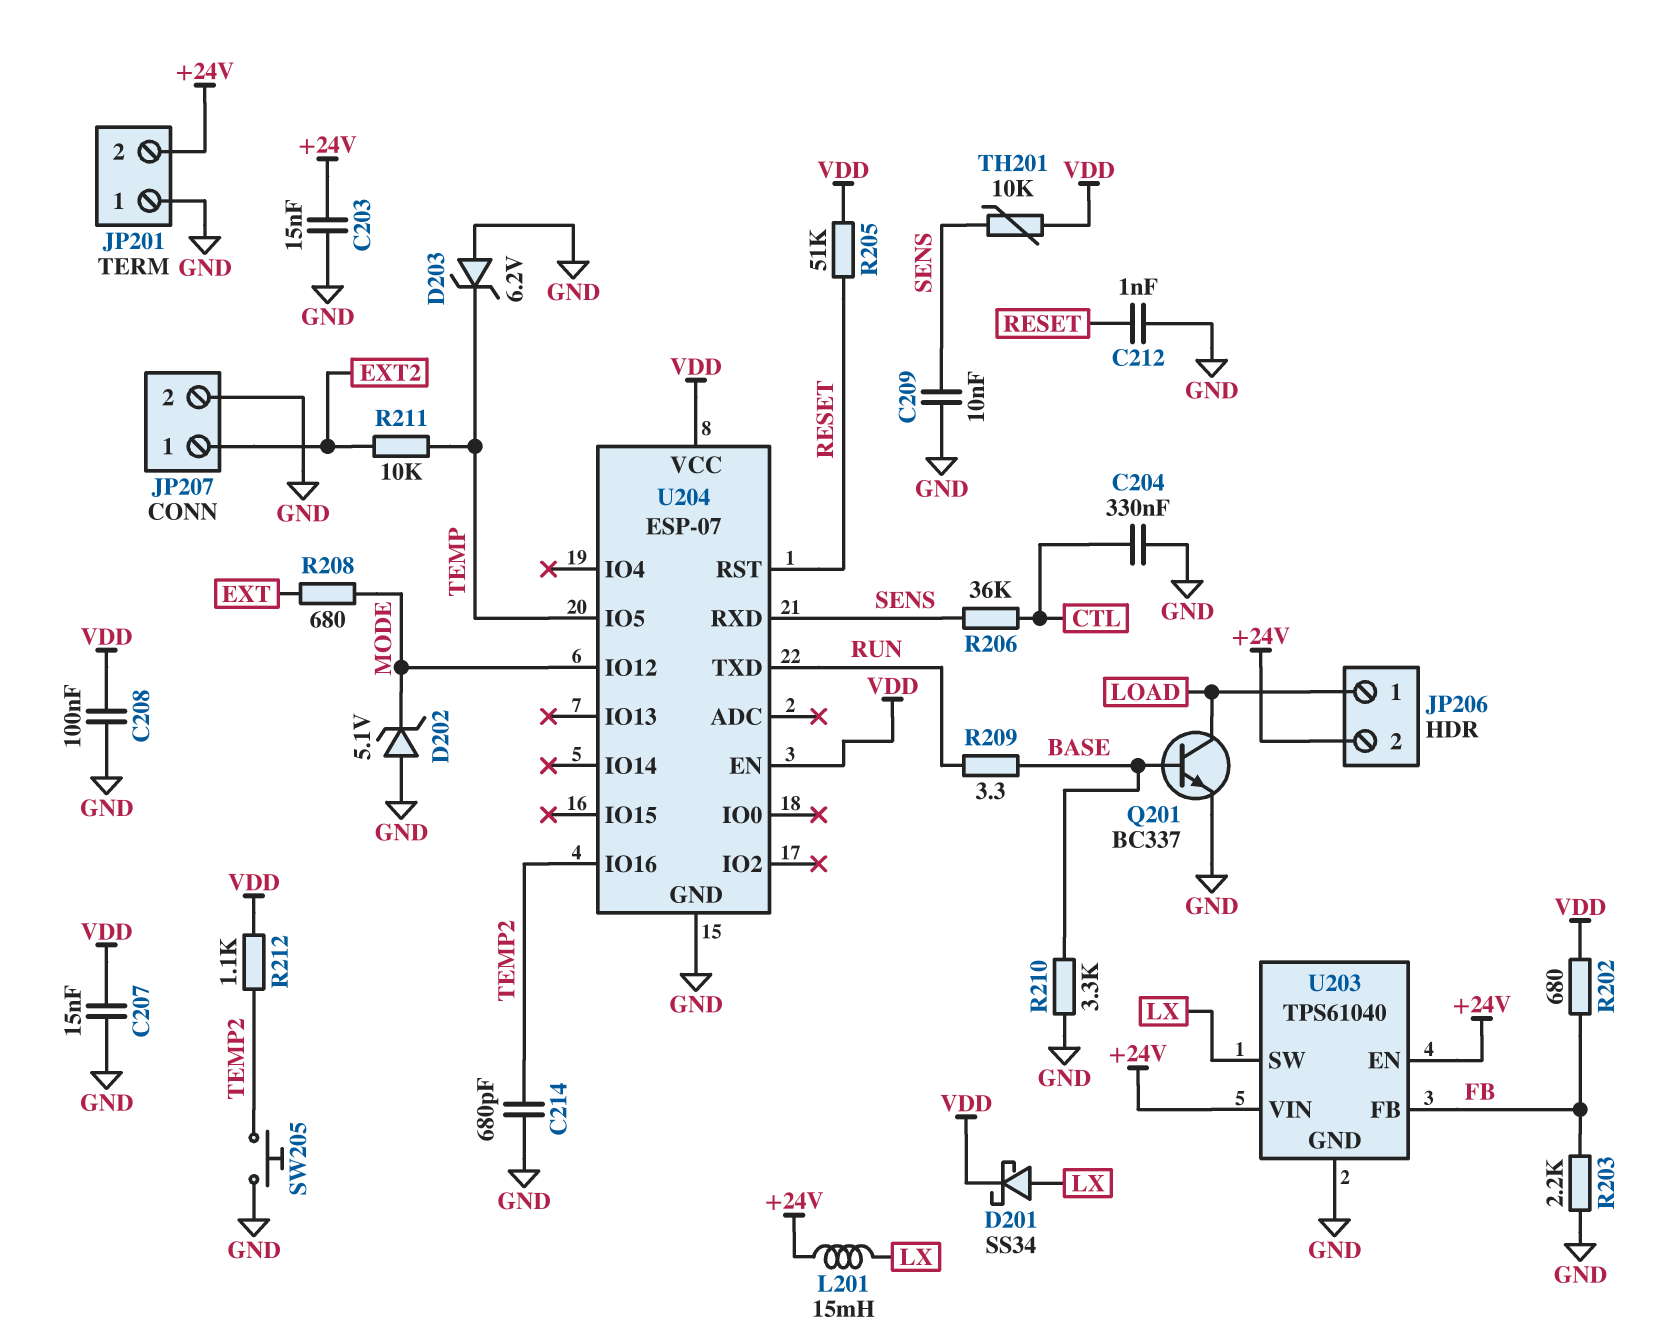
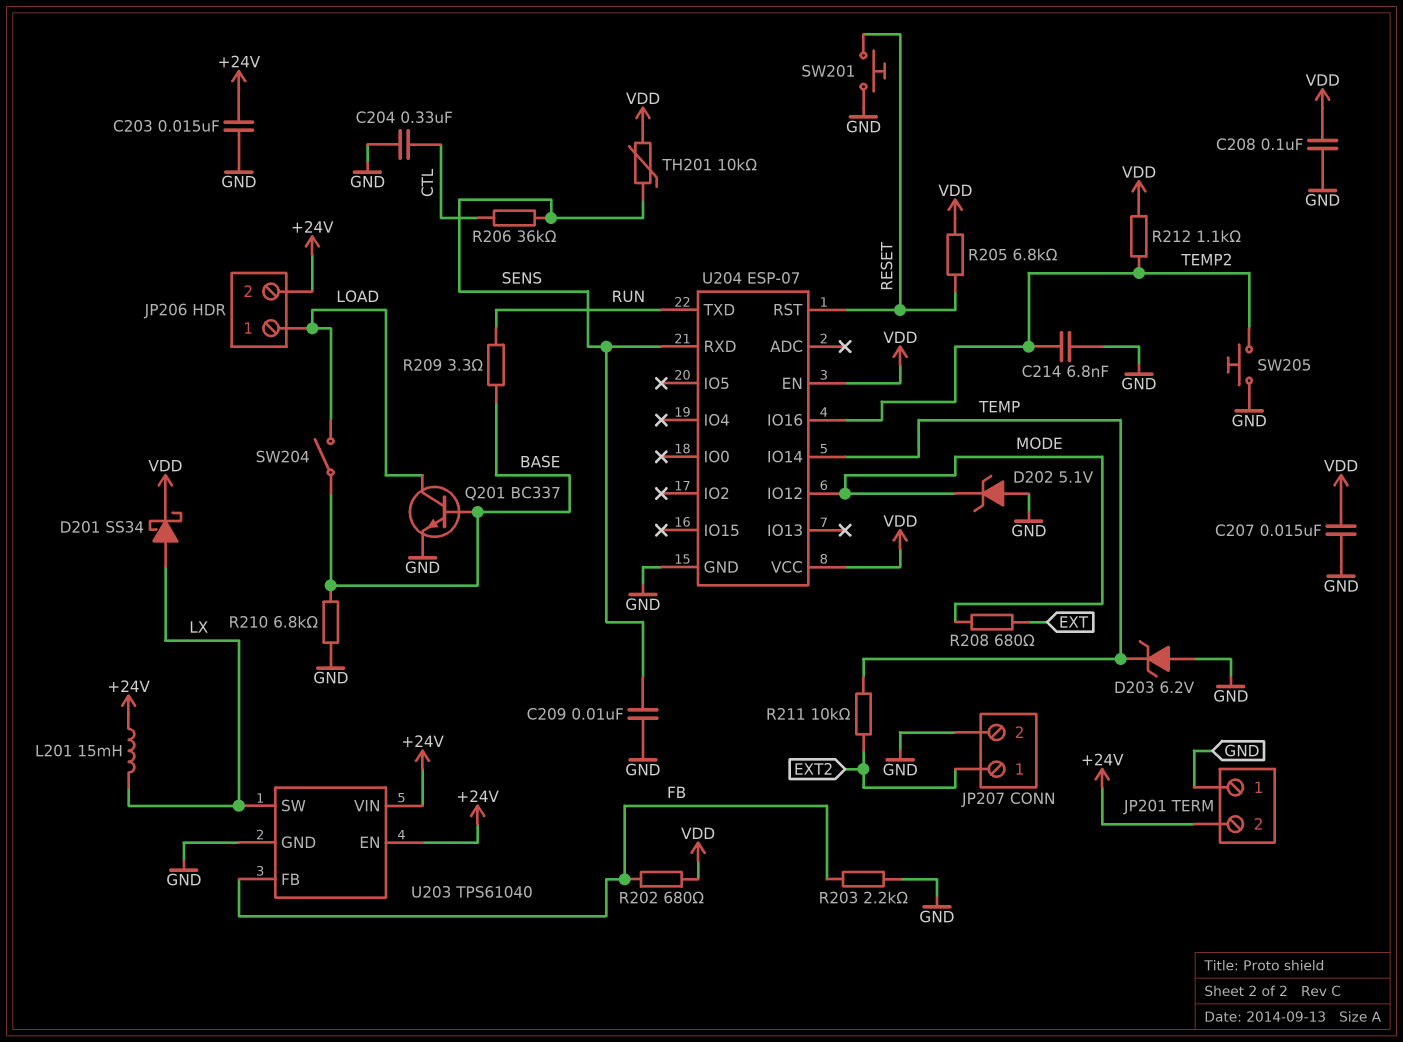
C212: 1nF (GND, RESET) -> none
C214: 680pF (GND, TEMP2) -> 6.8nF (GND, TEMP2)
R205: 51k (RESET, VDD) -> 6.8k (RESET, VDD)
R210: 3.3k (BASE, GND) -> 6.8k (BASE, GND)
SW201: none -> button (GND, RESET)
SW204: none -> switch (BASE, LOAD)
U204 pin IO5: TEMP -> none
U204 pin IO14: none -> TEMP

